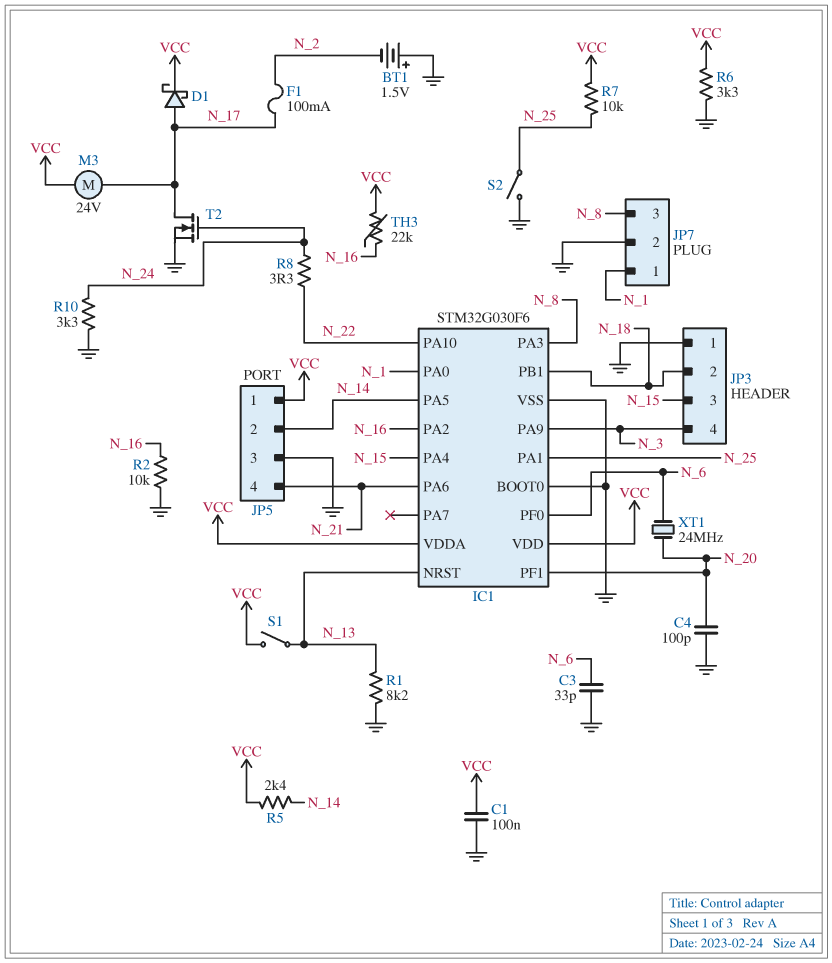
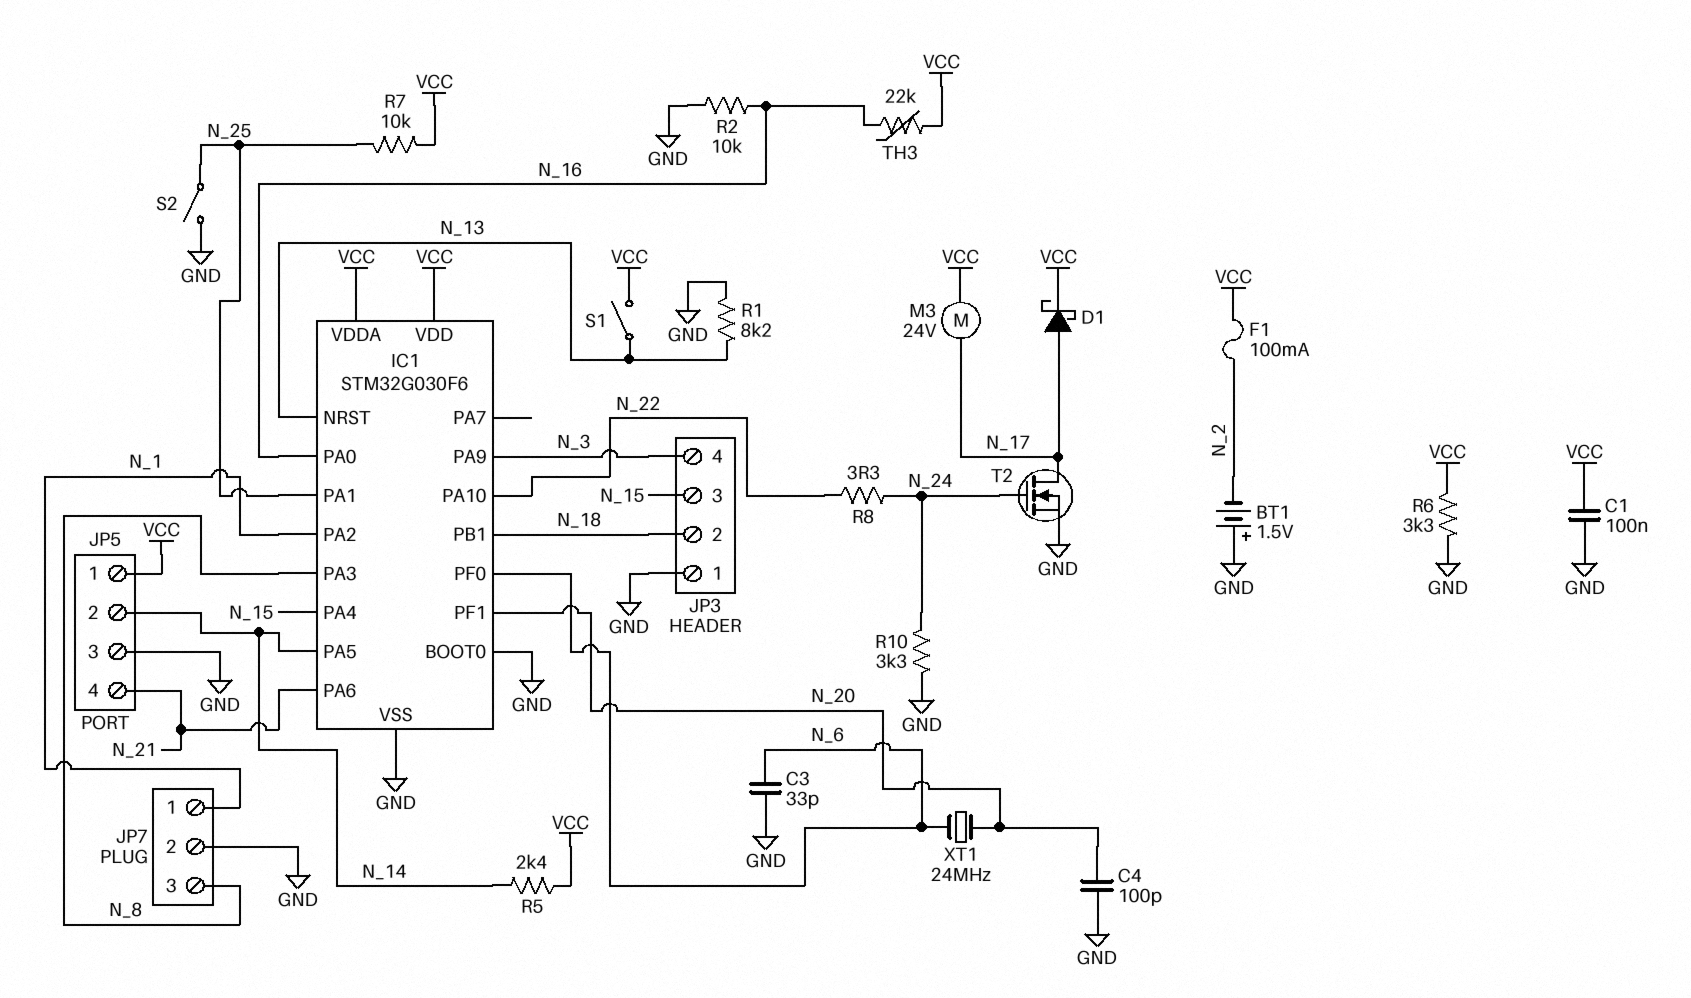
F1: 100mA (N_2, N_17) -> 100mA (N_2, VCC)
IC1 pin PA0: N_1 -> N_16
IC1 pin PA2: N_16 -> N_1

